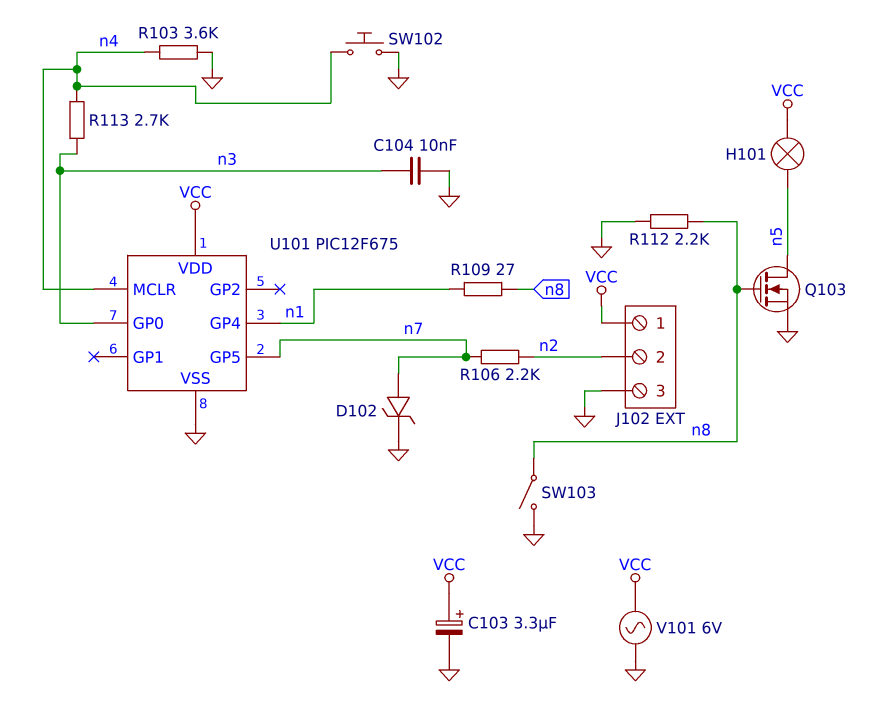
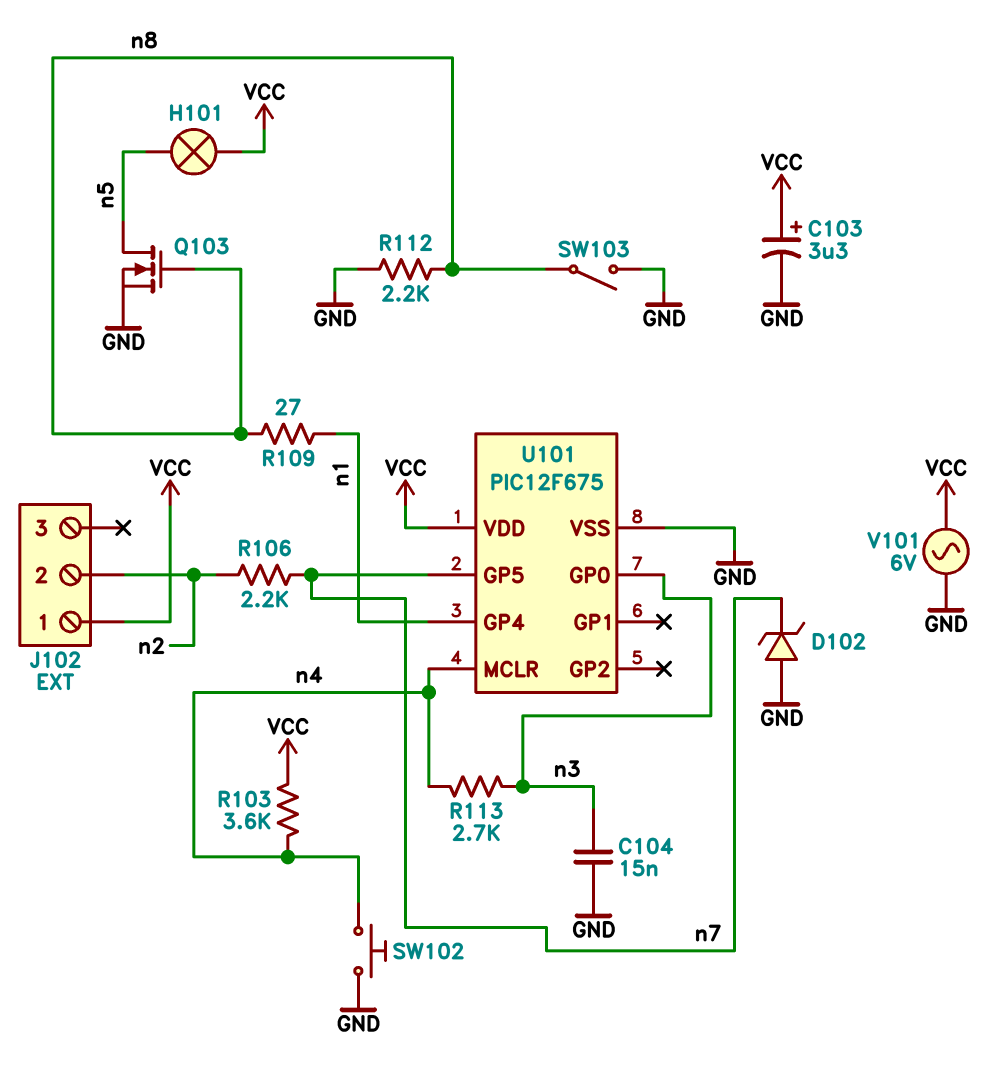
C104: 10nF (GND, n3) -> 15nF (GND, n3)
D102: zener (A n7, K GND) -> zener (A GND, K n7)
J102 pin 3: GND -> none
R103: 3.6k (GND, n4) -> 3.6k (VCC, n4)

